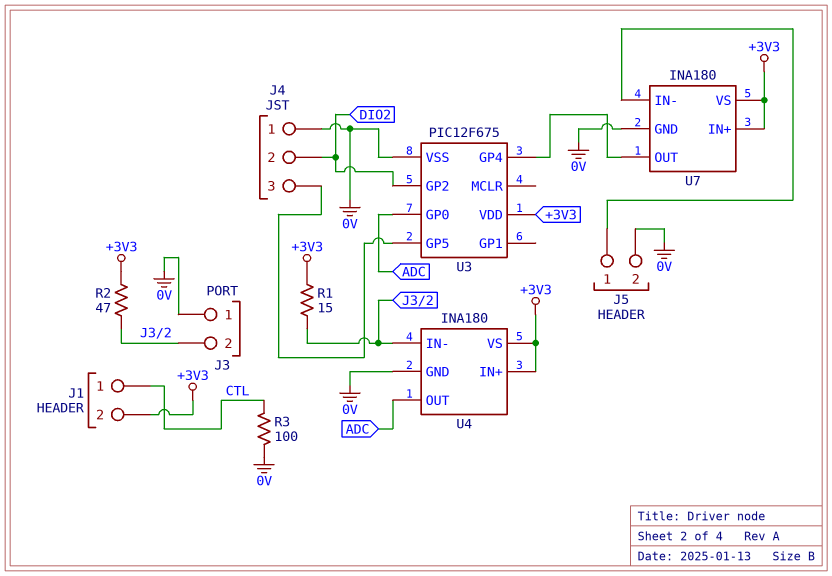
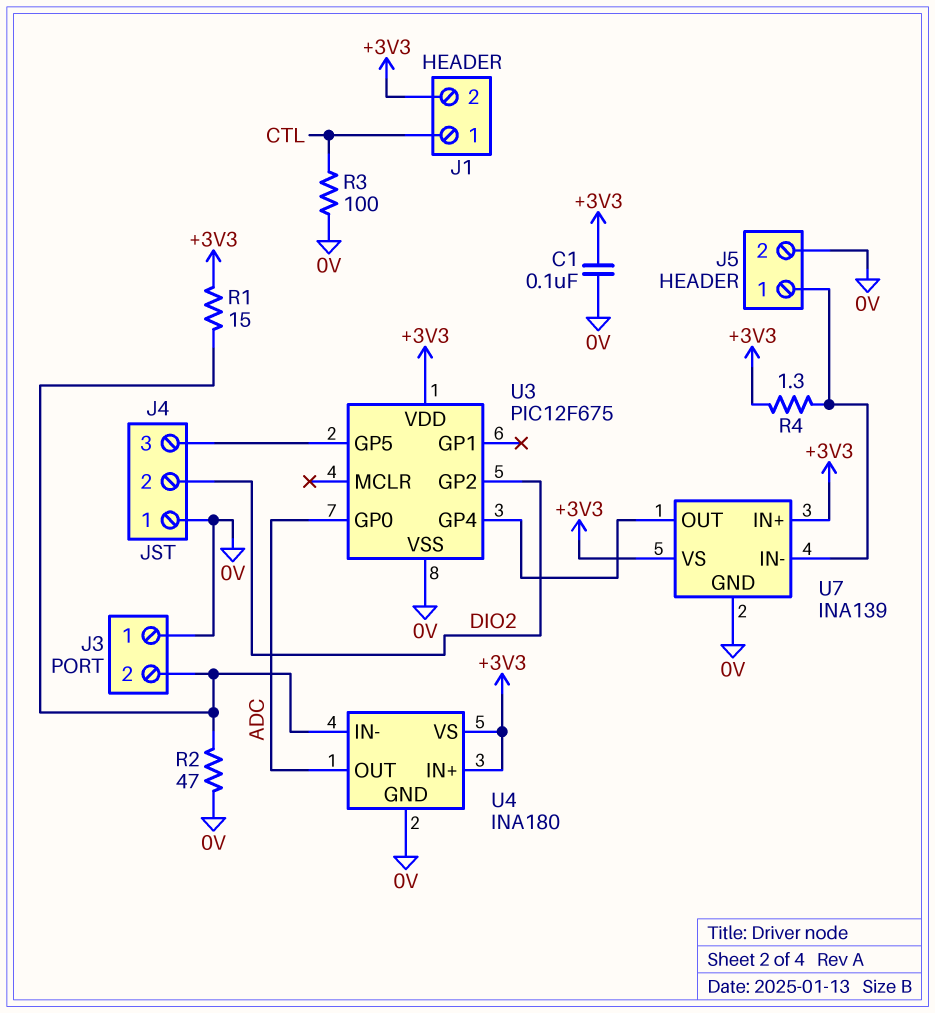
C1: none -> 100nF (+3V3, 0V)
R2: 47 (+3V3, J3/2) -> 47 (0V, J3/2)
R4: none -> 1.3 (+3V3, J5/1)
U7: INA180 -> INA139

